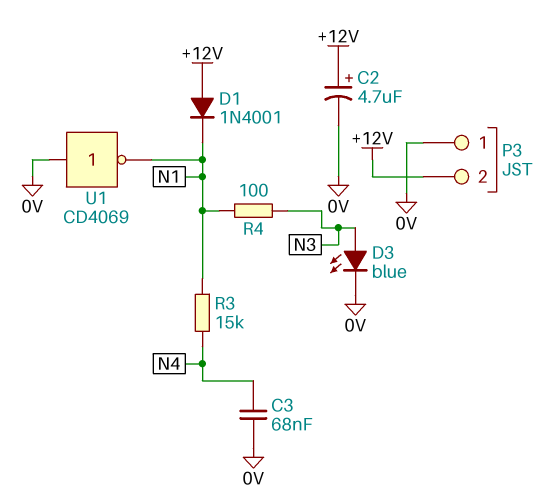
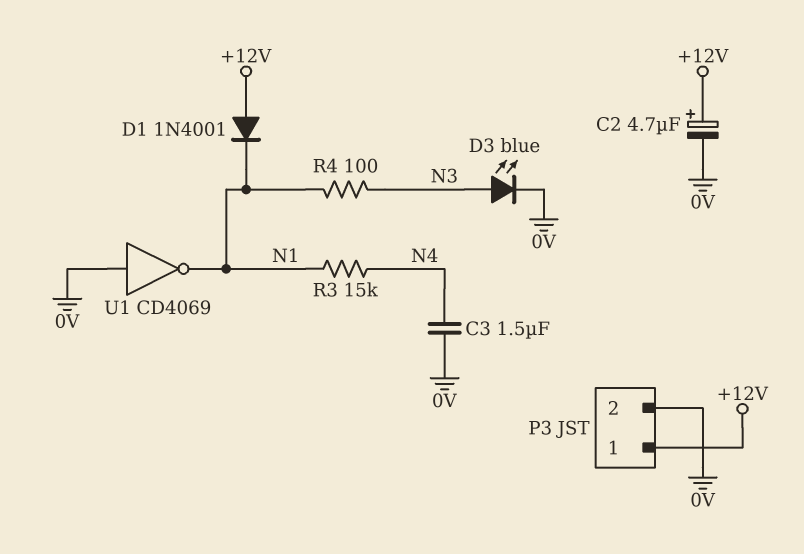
C3: 68nF (0V, N4) -> 1.5uF (0V, N4)
P3 pin 1: 0V -> +12V
P3 pin 2: +12V -> 0V

